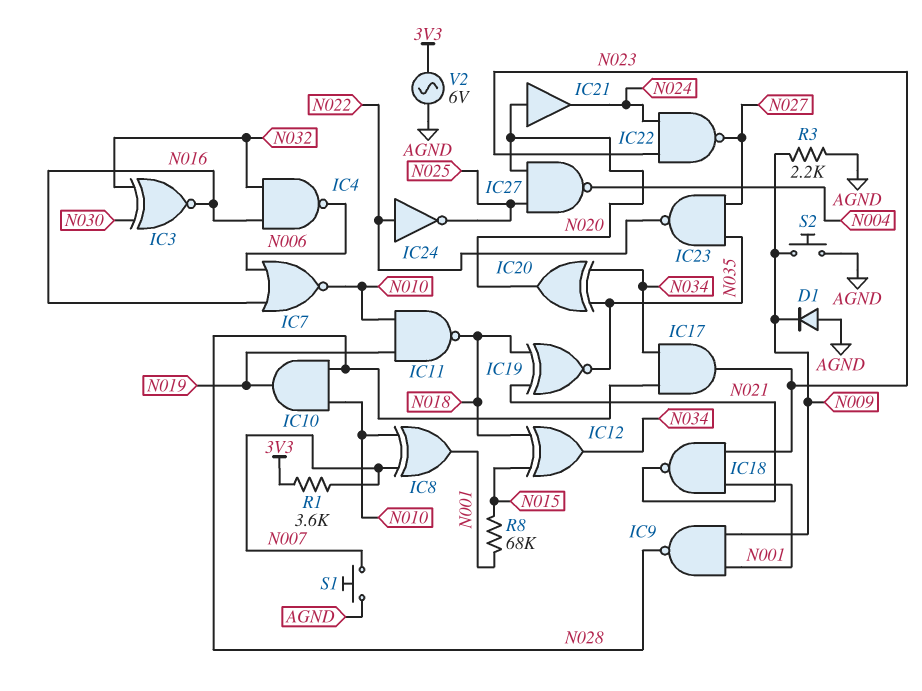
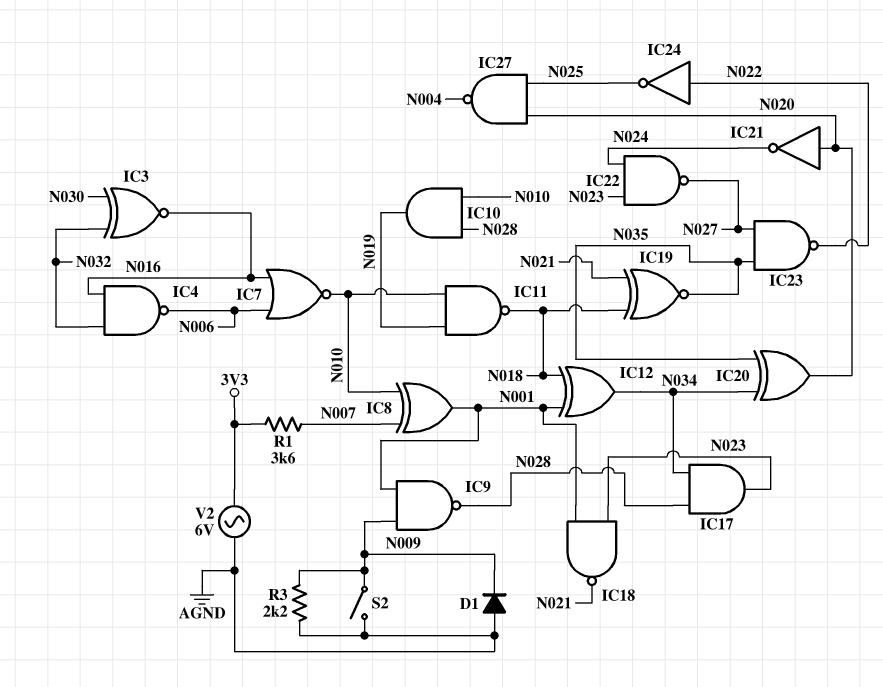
IC12: XOR (in N015, in N018, out N034) -> XOR (in N001, in N018, out N034)
IC21: buffer (in N020, out N024) -> NOT (in N020, out N024)
R8: 68k (N001, N015) -> none
S1: button (AGND, N007) -> none
S2: button (AGND, N009) -> switch (AGND, N009)

